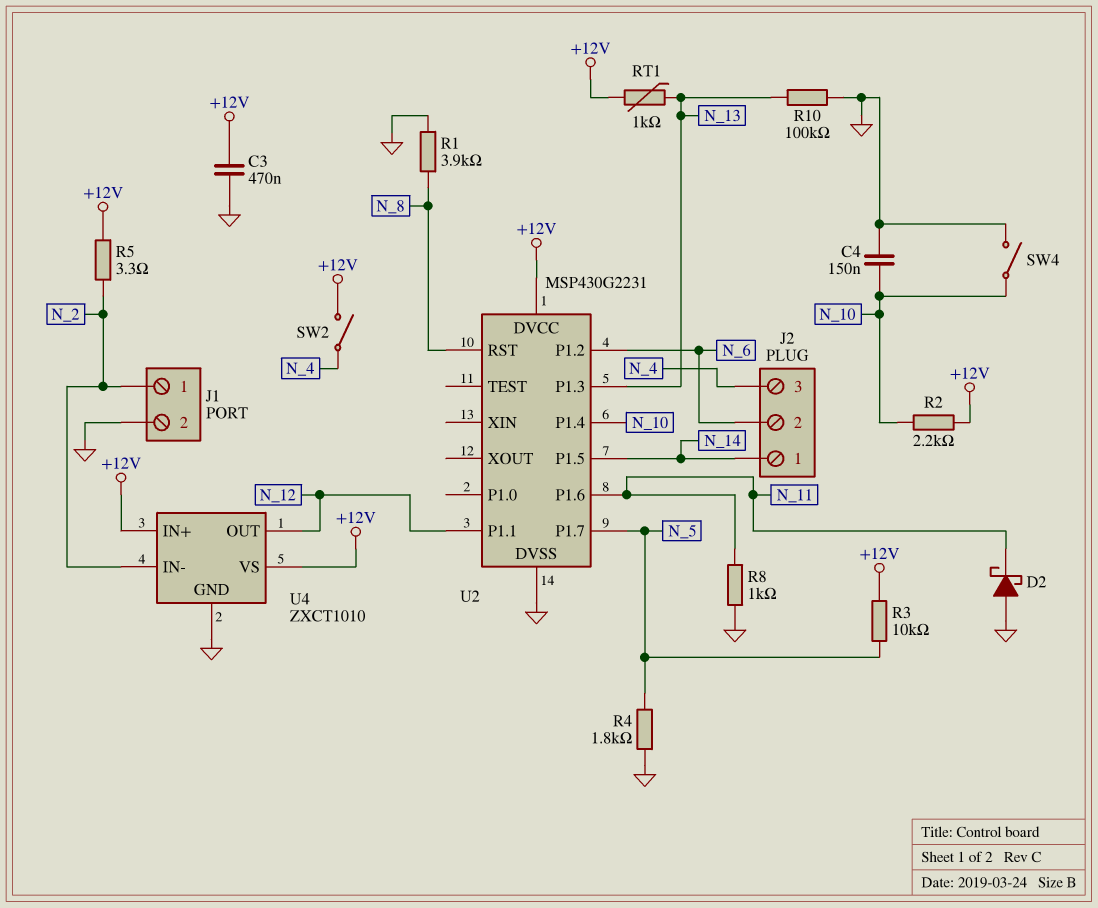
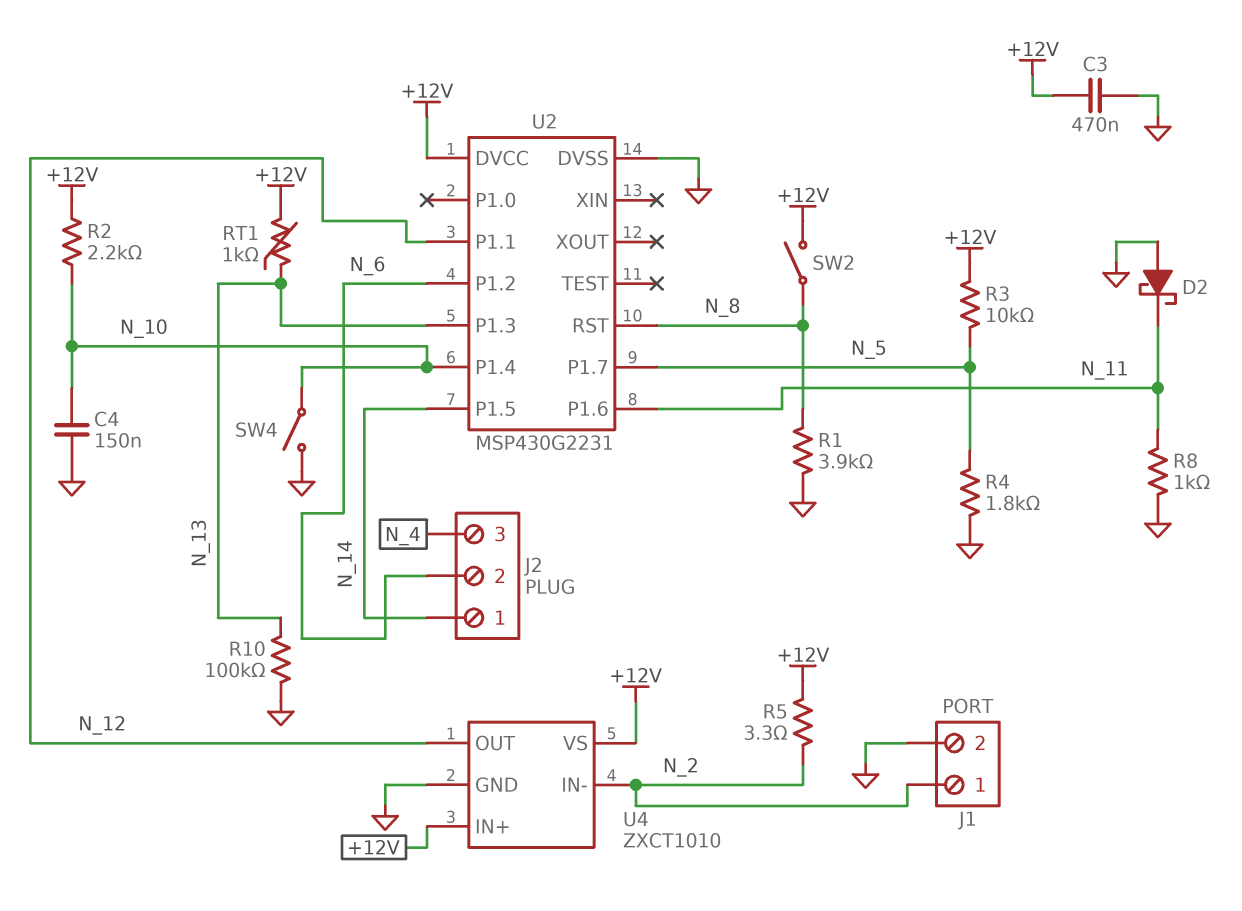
SW2: switch (+12V, N_4) -> switch (+12V, N_8)

